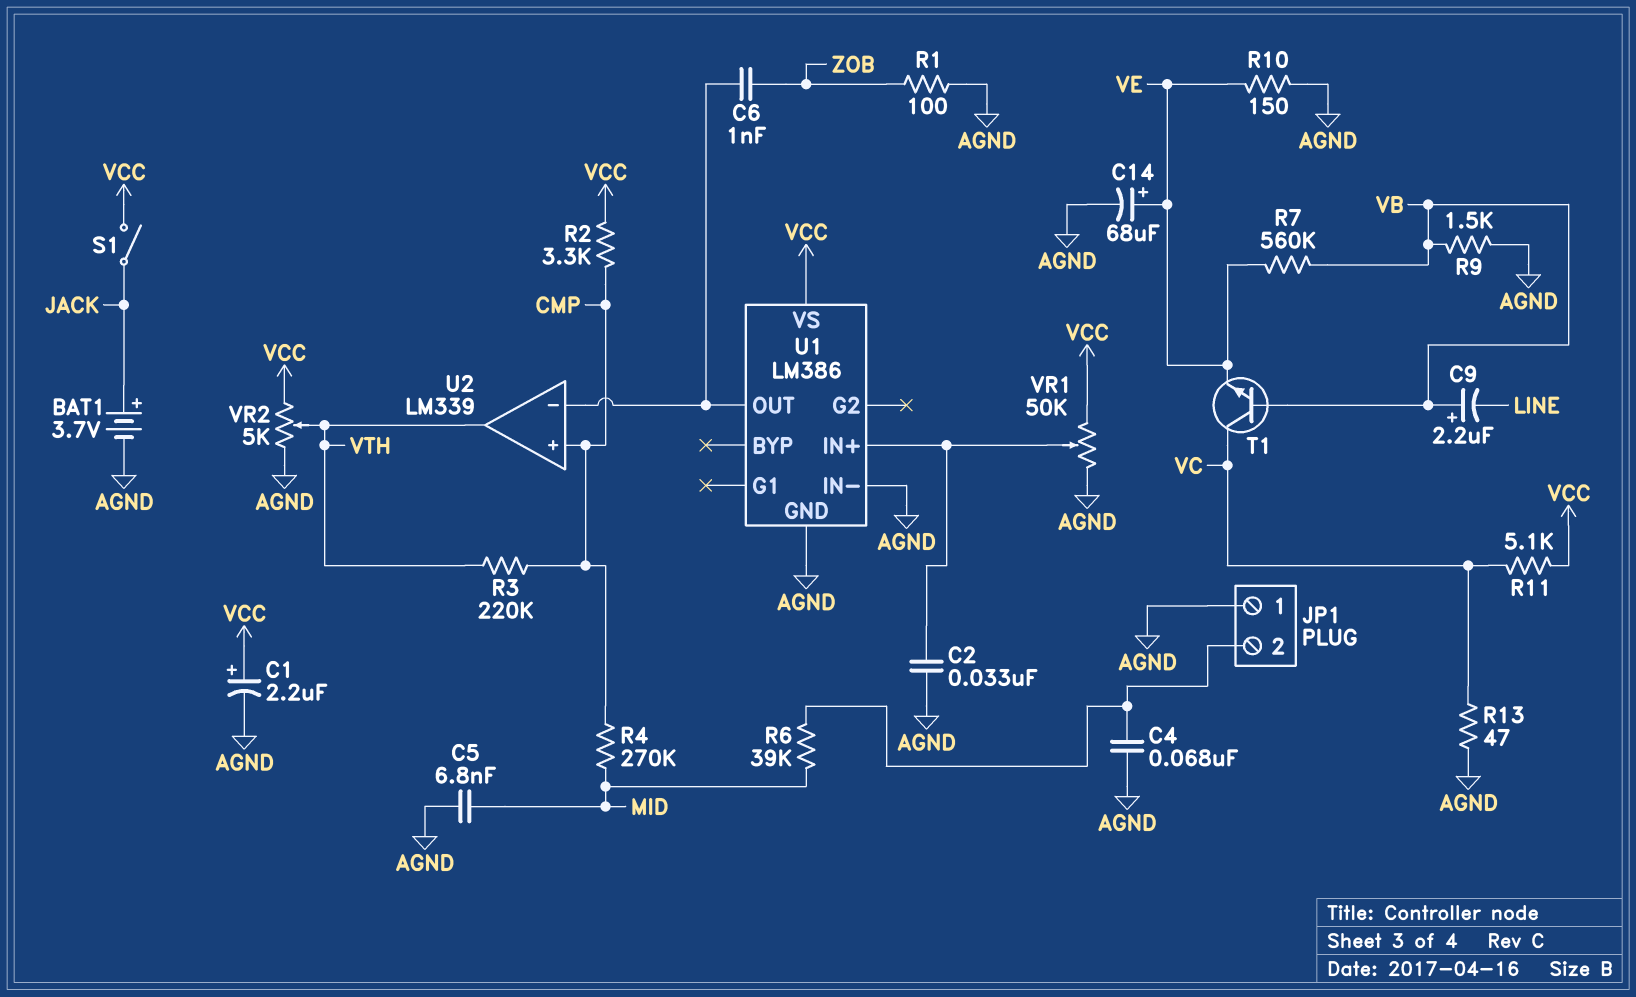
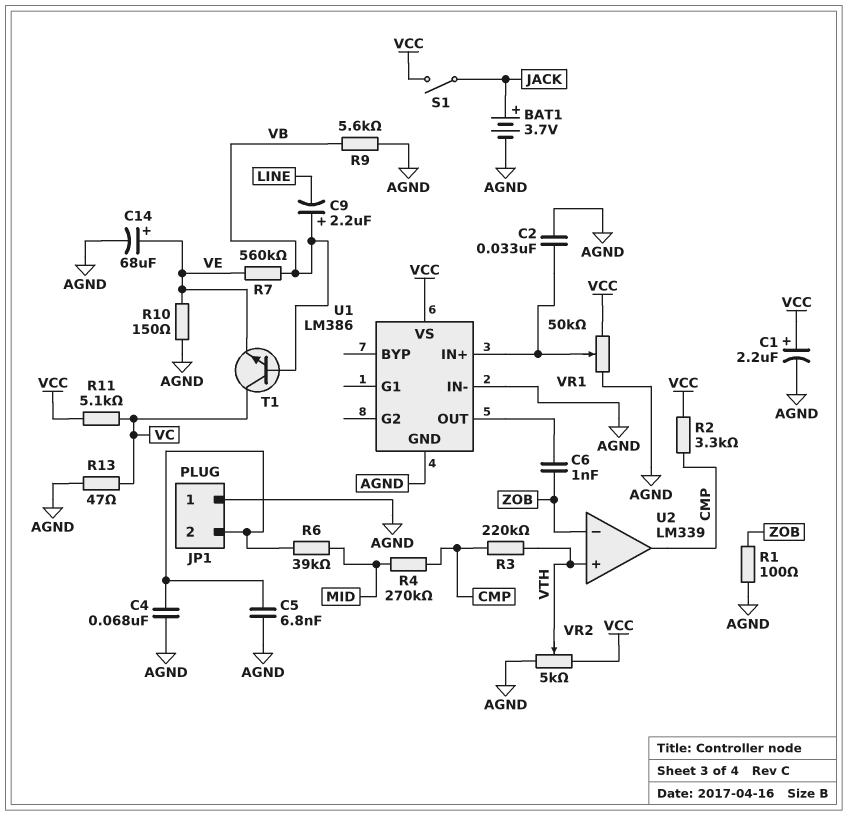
C5: 6.8nF (AGND, MID) -> 6.8nF (AGND, JP1/2)
R9: 1.5k (AGND, VB) -> 5.6k (AGND, VB)
U2 pin in+: CMP -> VTH
U2 pin in-: U1/OUT -> ZOB
U2 pin out: VTH -> CMP

